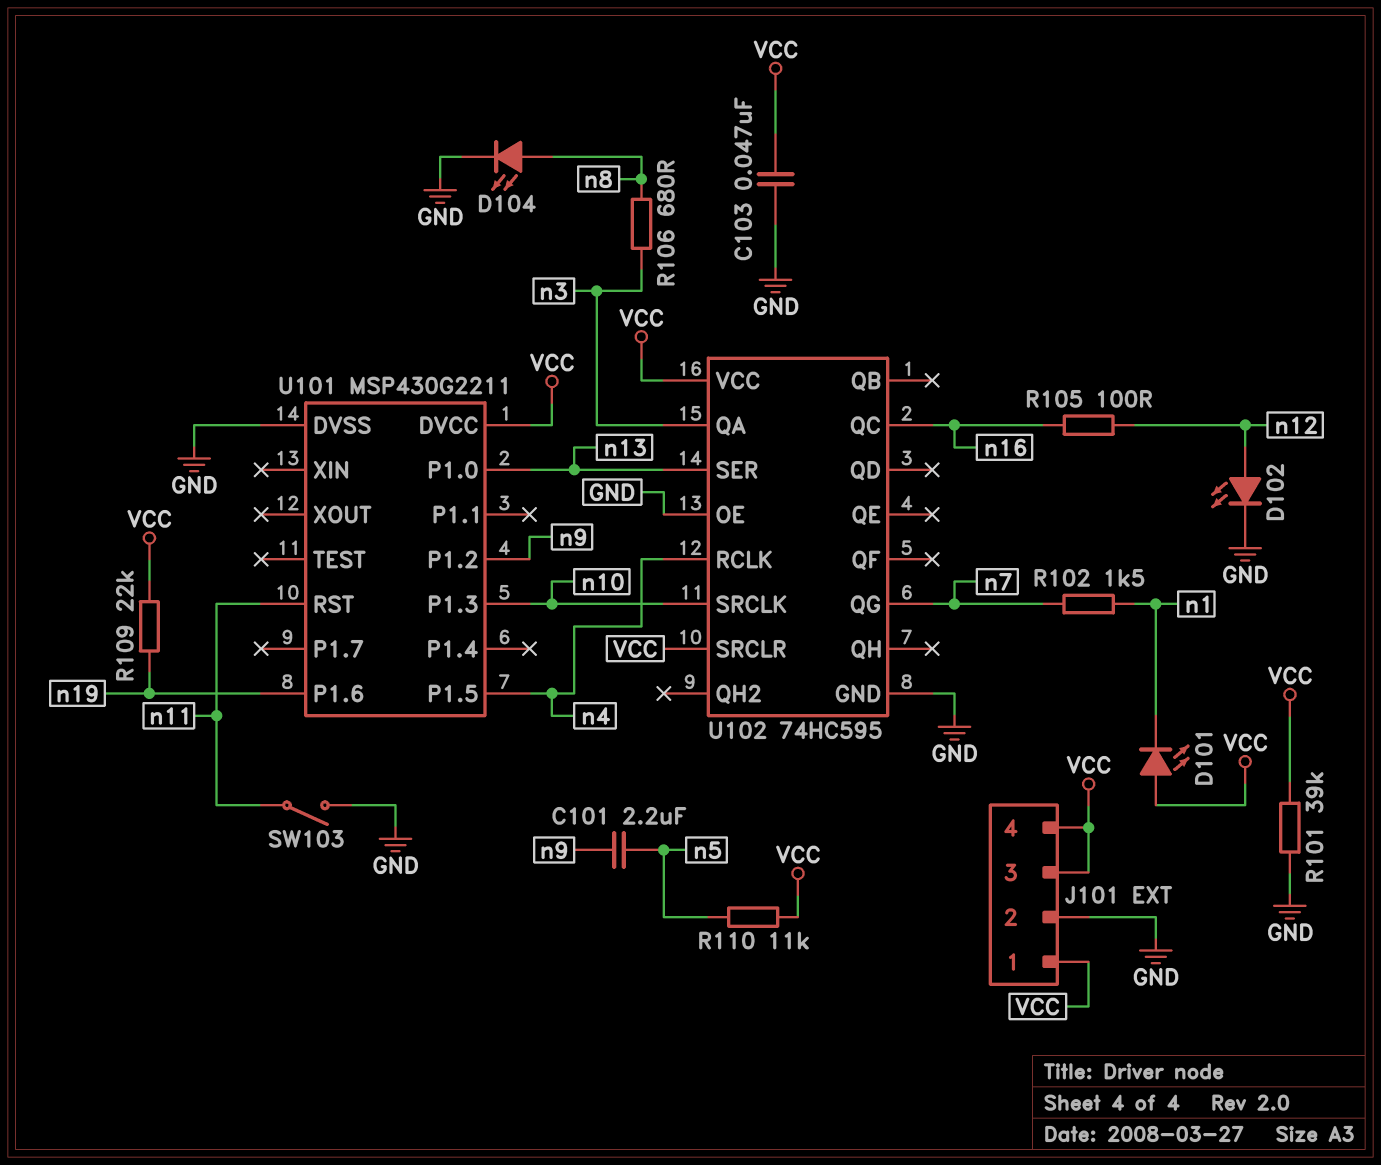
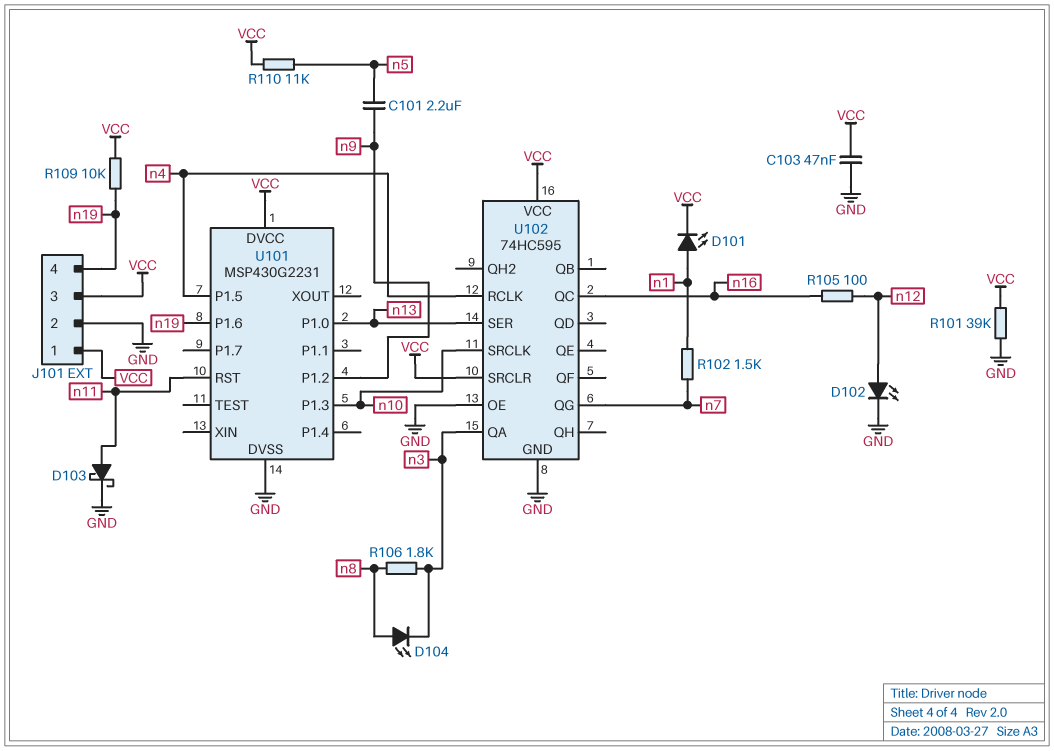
D101: LED (A VCC, K n1) -> LED (A n1, K VCC)
D103: none -> schottky (A n11, K GND)
D104: LED (A n8, K GND) -> LED (A n8, K n3)
J101 pin 4: VCC -> n19
R106: 680 (n3, n8) -> 1.8k (n3, n8)
R109: 22k (VCC, n19) -> 10k (VCC, n19)
SW103: switch (GND, n11) -> none
U101: MSP430G2211 -> MSP430G2231

